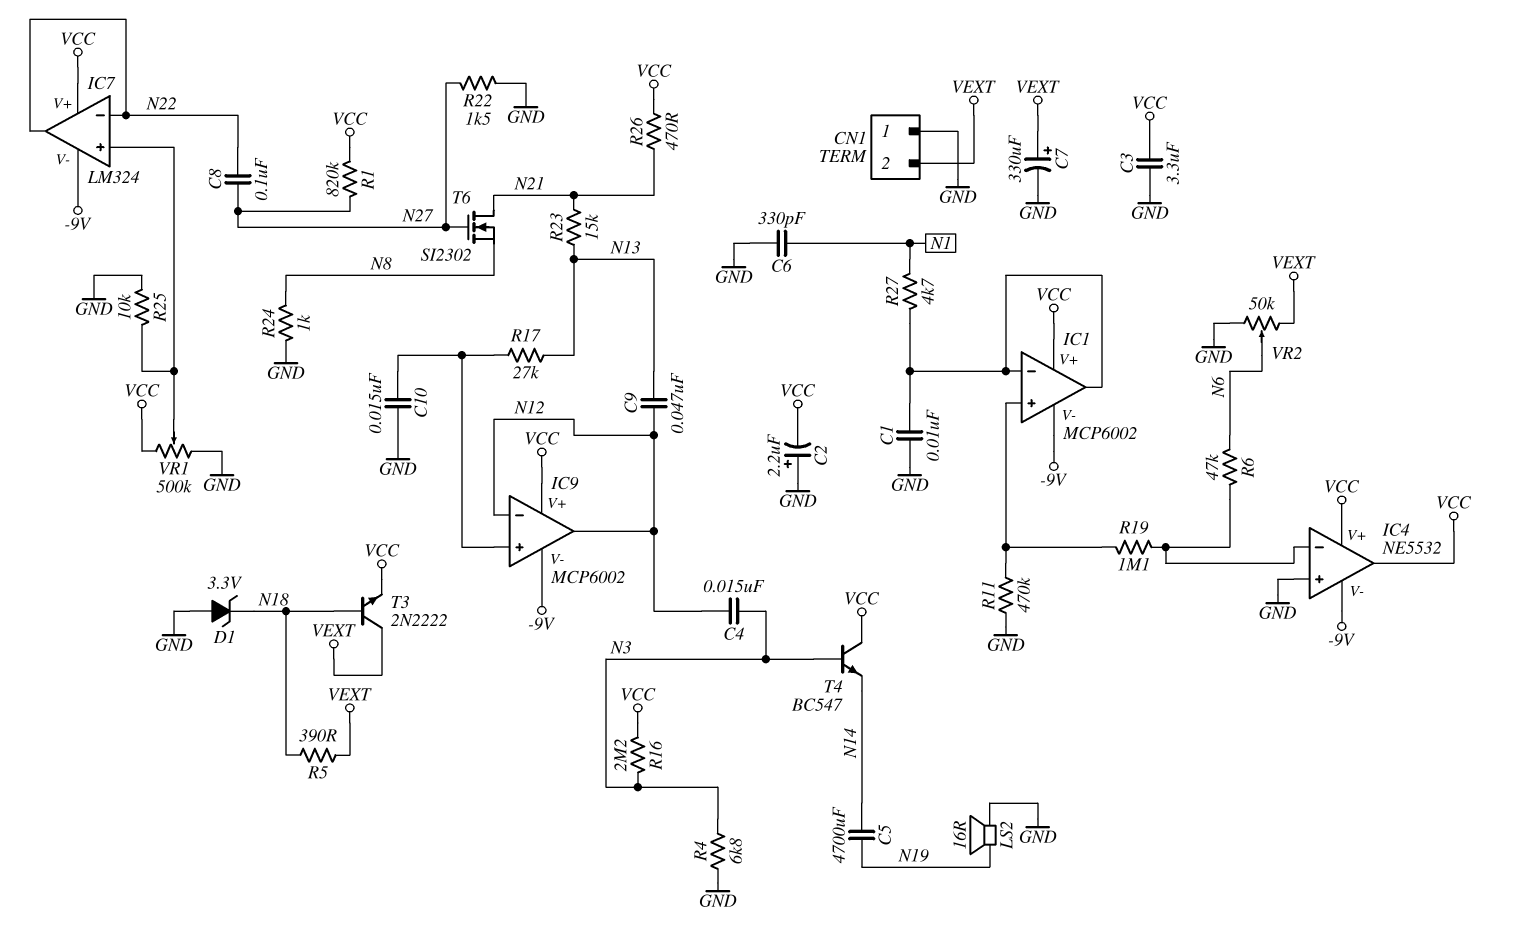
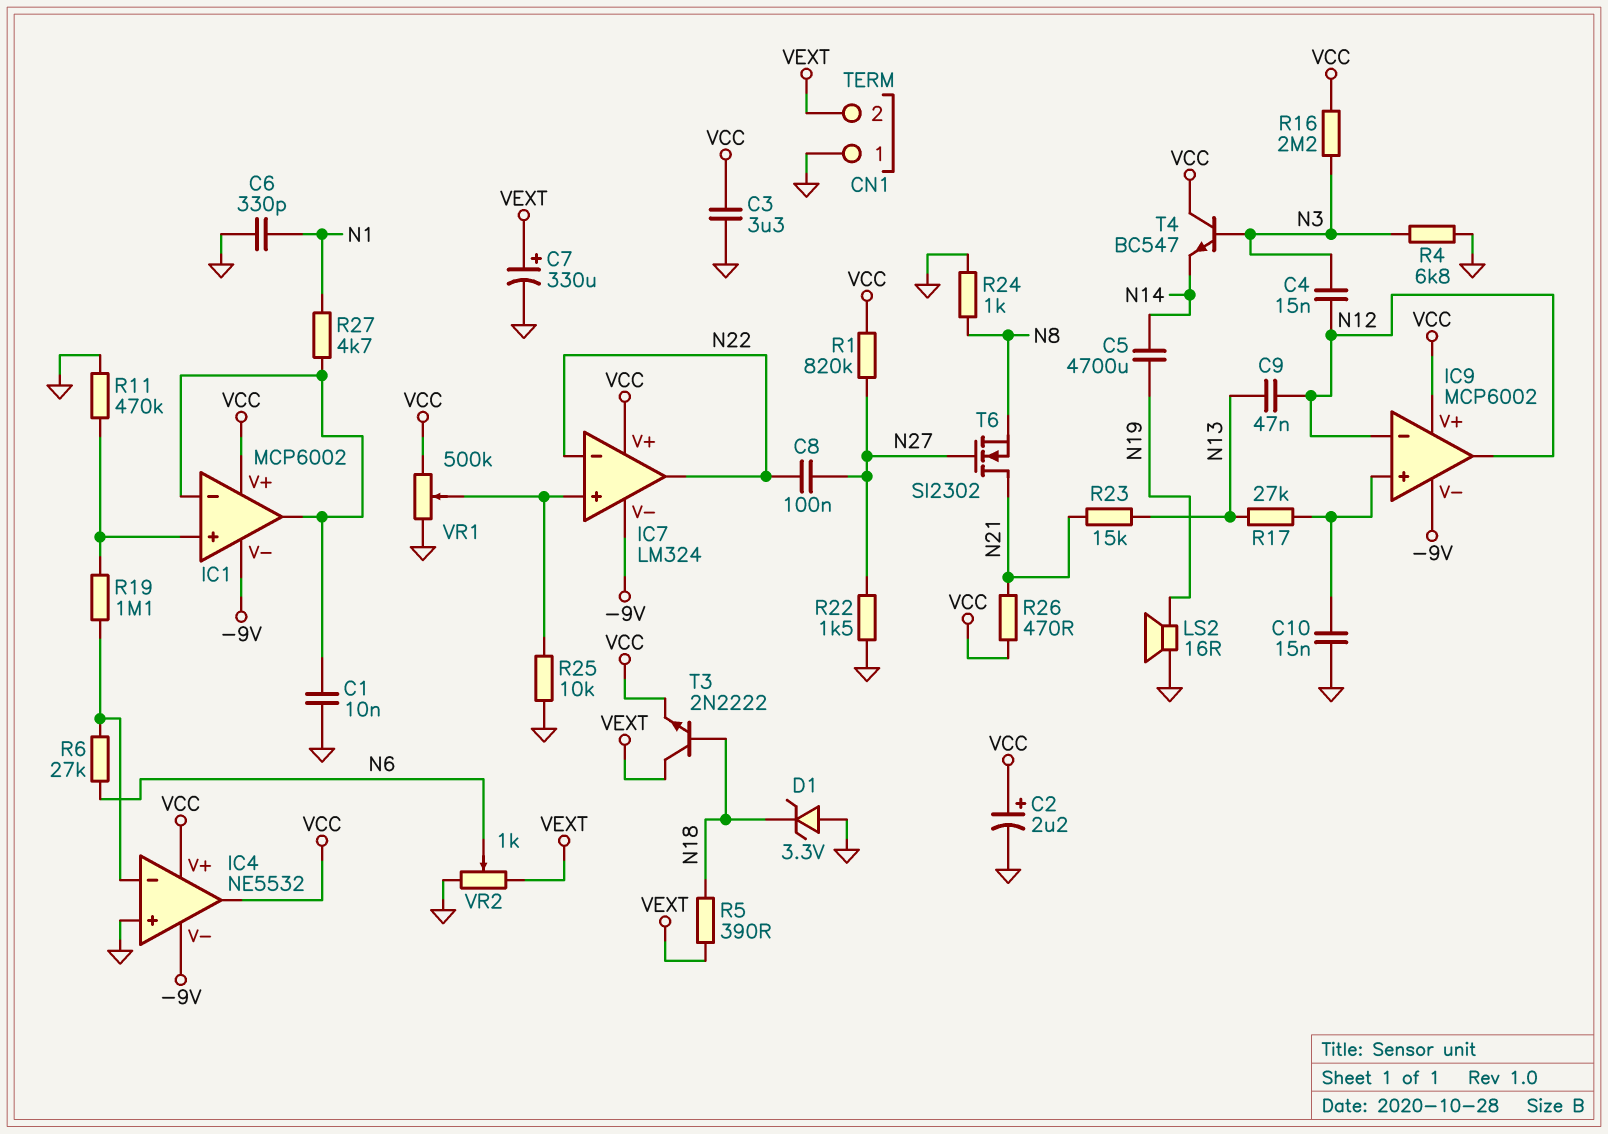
C2: 2.2uF (plus GND, minus VCC) -> 2.2uF (plus VCC, minus GND)
R6: 47k (IC4/in-, N6) -> 27k (IC4/in-, N6)
VR2: 50k (GND, VEXT, wiper N6) -> 1k (GND, VEXT, wiper N6)

